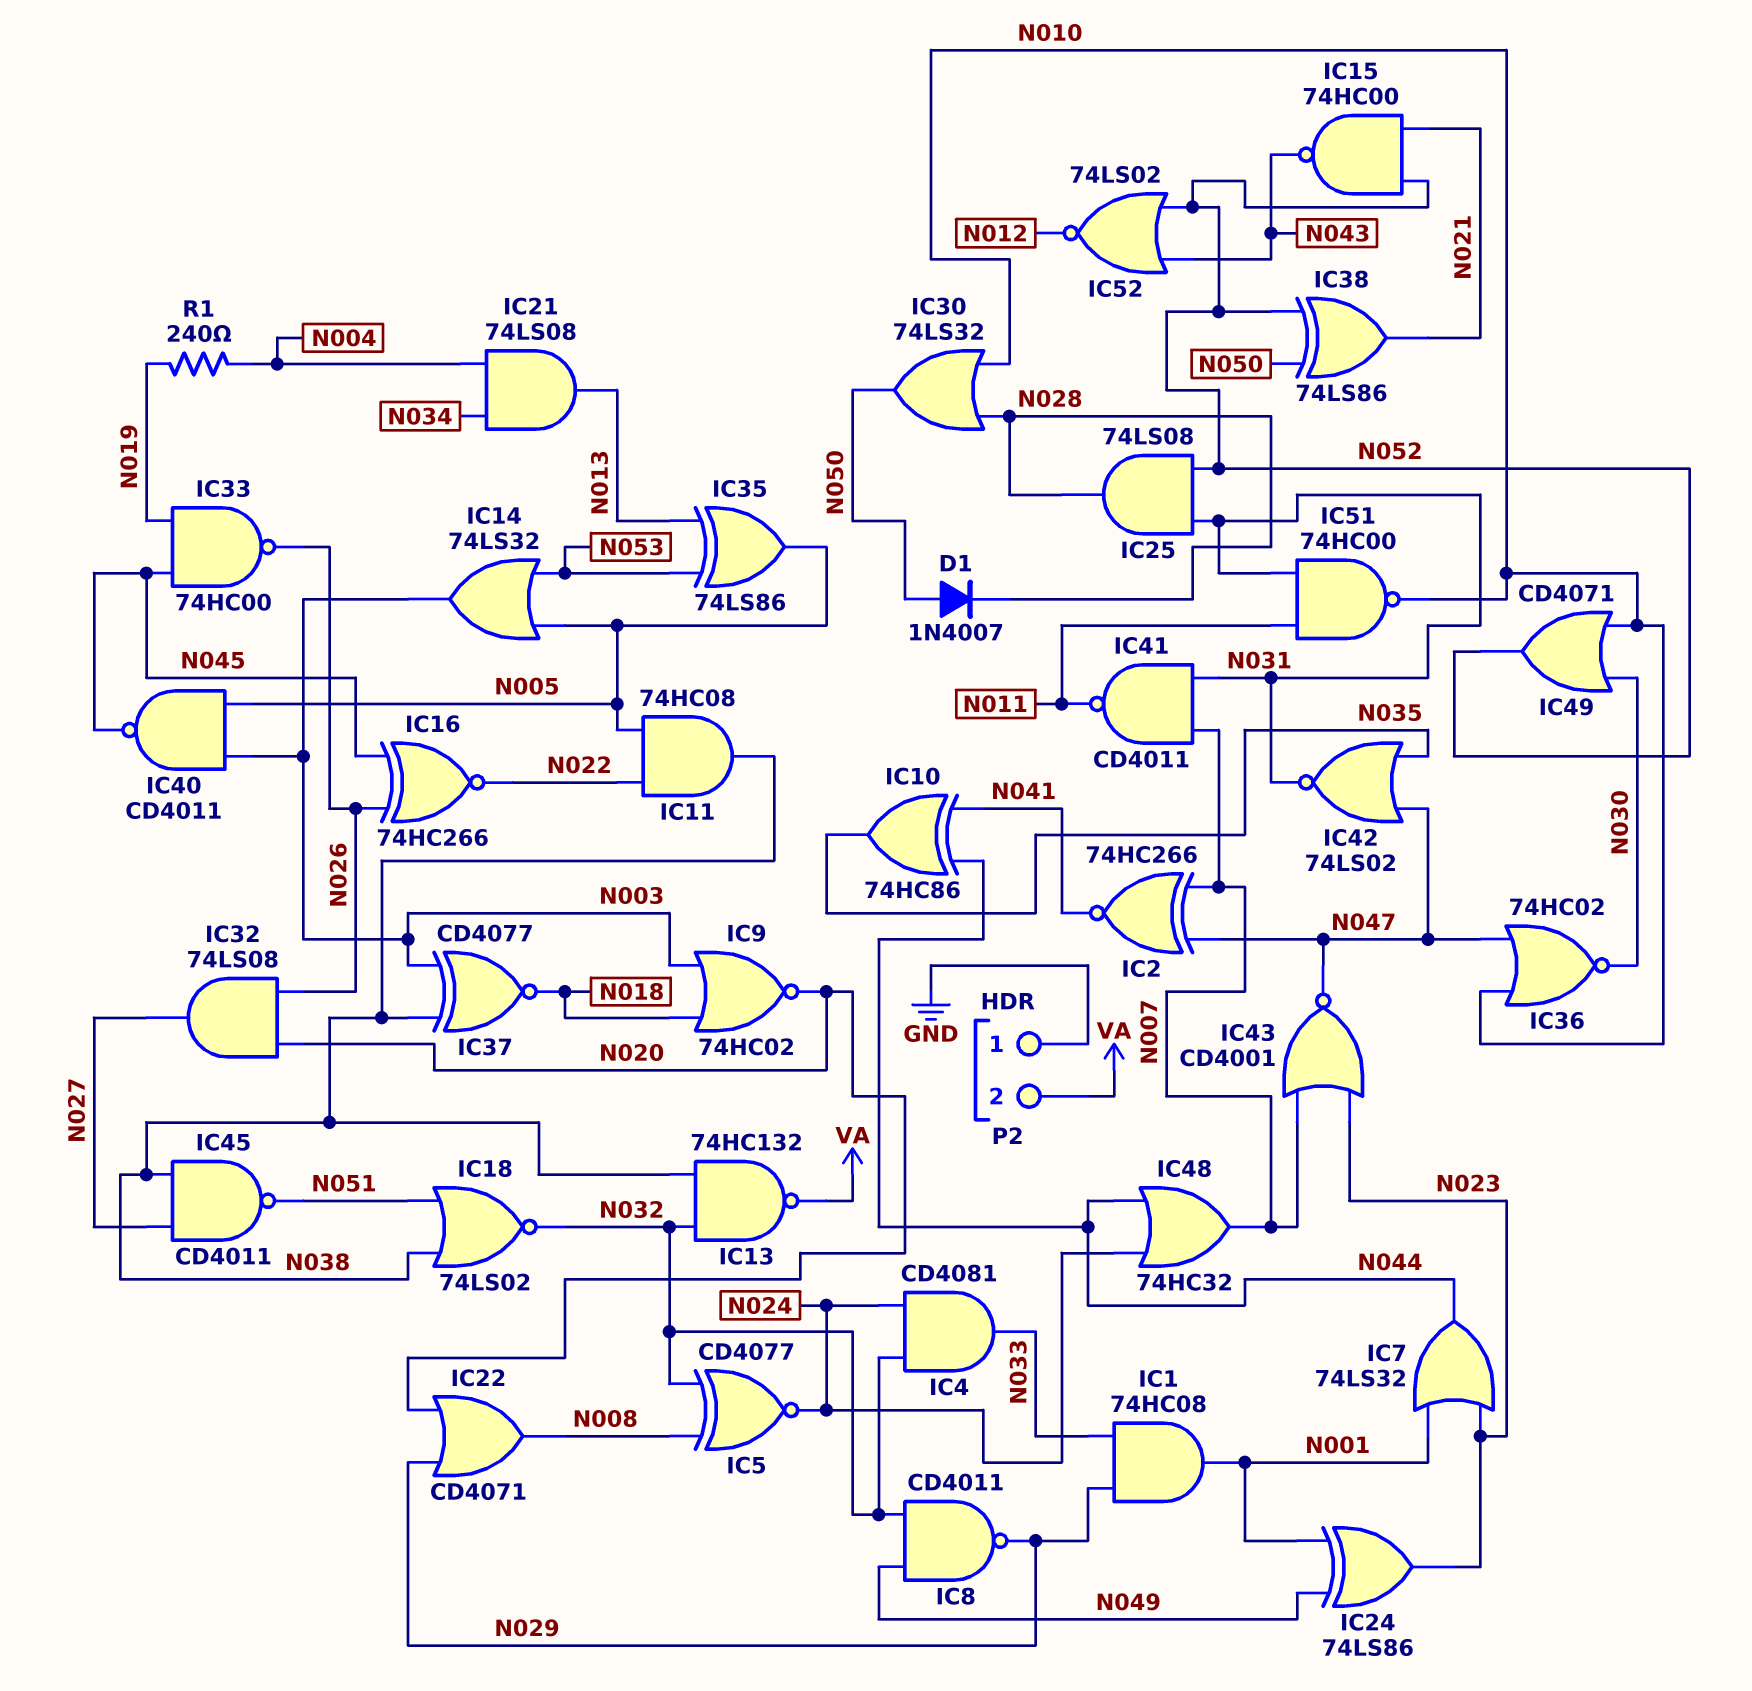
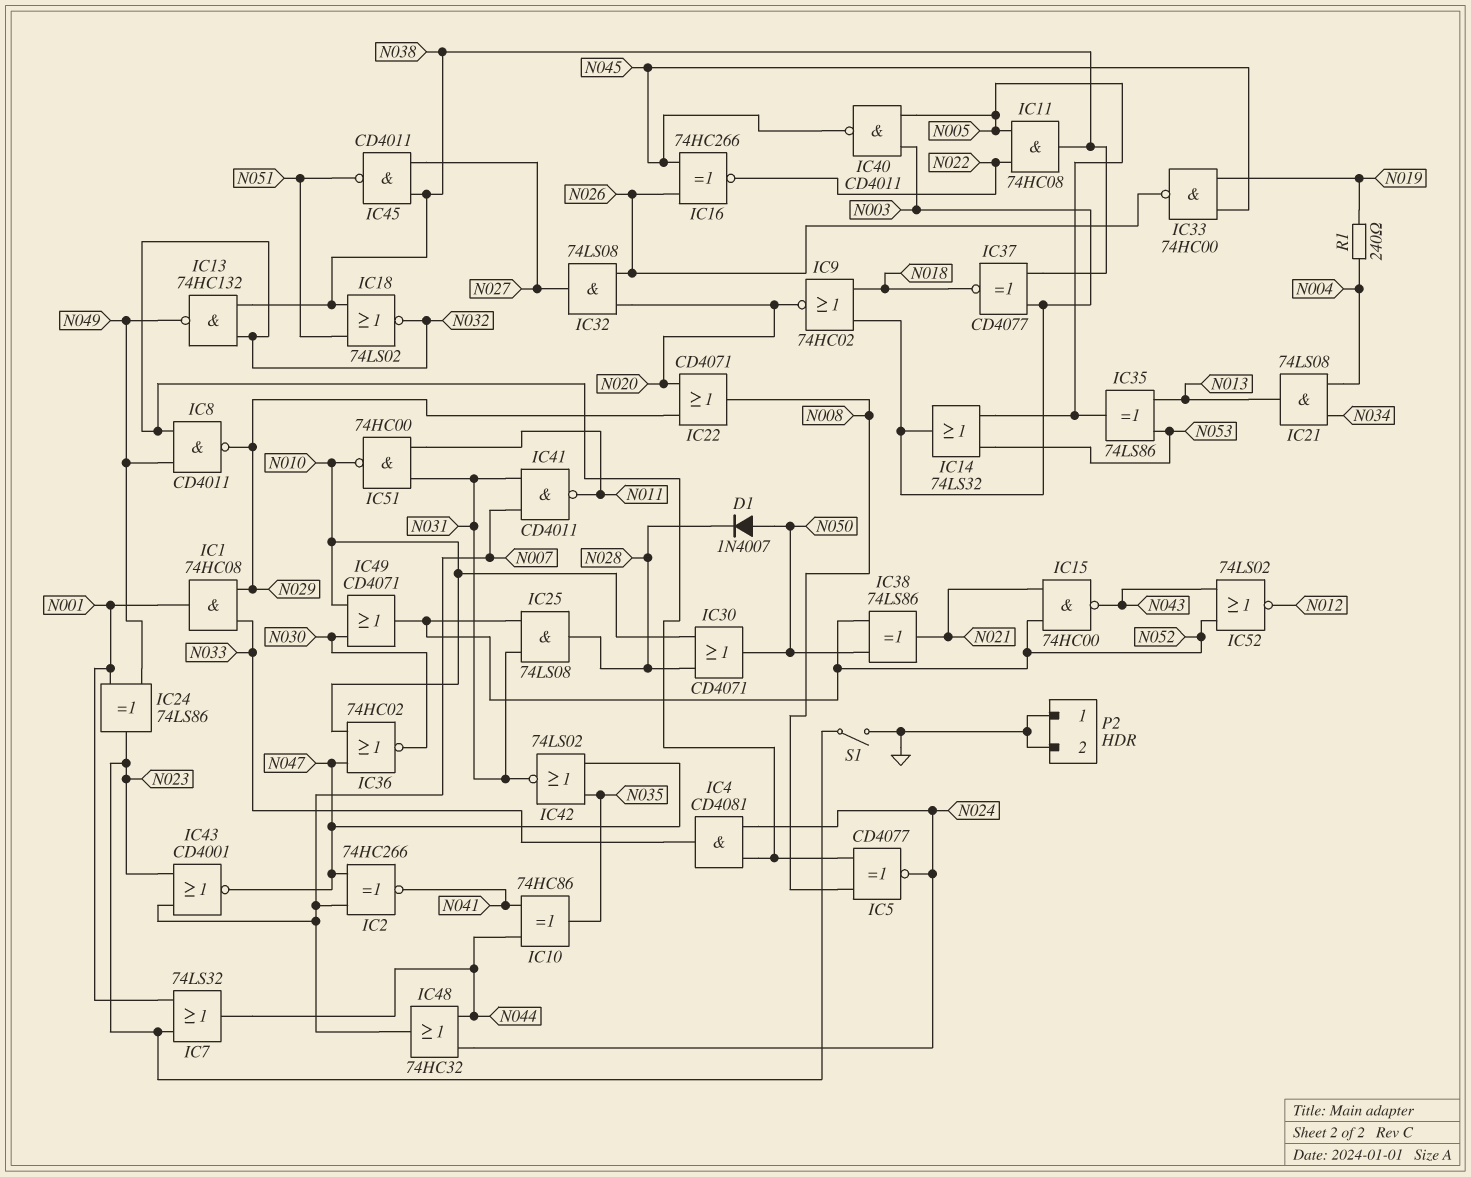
IC13: NAND 74HC132 (in N032, in N038, out VA) -> NAND 74HC132 (in N032, in N038, out N049)
IC30: OR 74LS32 (in N010, in N028, out N050) -> OR CD4071 (in N010, in N028, out N050)
P2 pin 2: VA -> GND
S1: none -> switch (GND, N023)

